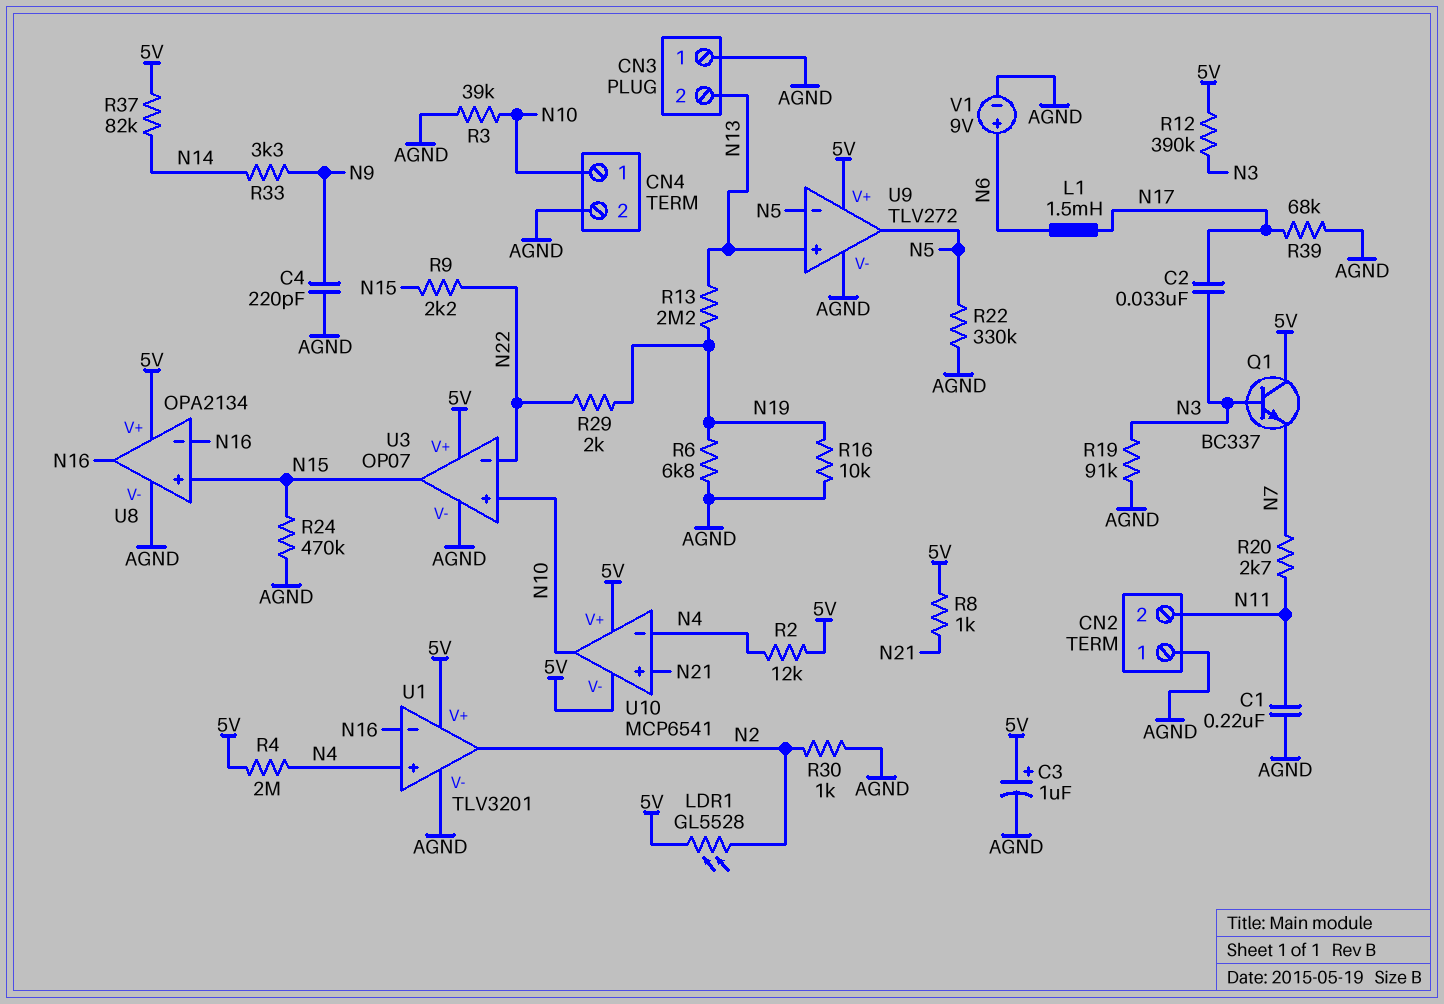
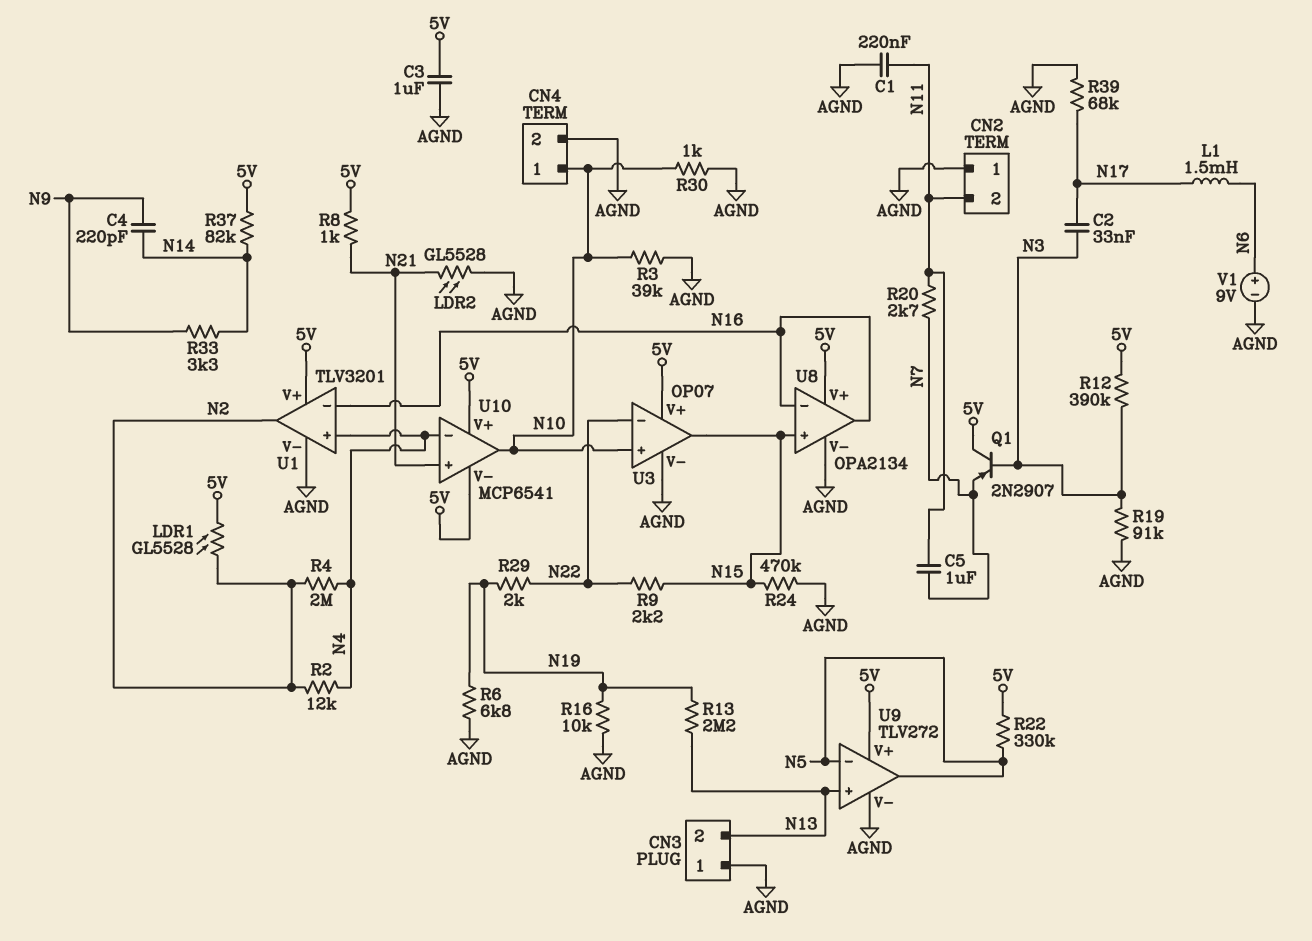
C3: 1uF (plus 5V, minus AGND) -> 1uF (5V, AGND)
C4: 220pF (AGND, N9) -> 220pF (N9, N14)
C5: none -> 1uF (N7, N11)
LDR2: none -> GL5528 (AGND, N21)
Q1: NPN BC337 (B N3, C 5V, E N7) -> PNP 2N2907 (B N3, C 5V, E N7)
R2: 12k (5V, N4) -> 12k (N2, N4)
R4: 2M (5V, N4) -> 2M (N2, N4)
R22: 330k (AGND, N5) -> 330k (5V, N5)
R30: 1k (AGND, N2) -> 1k (AGND, N10)

